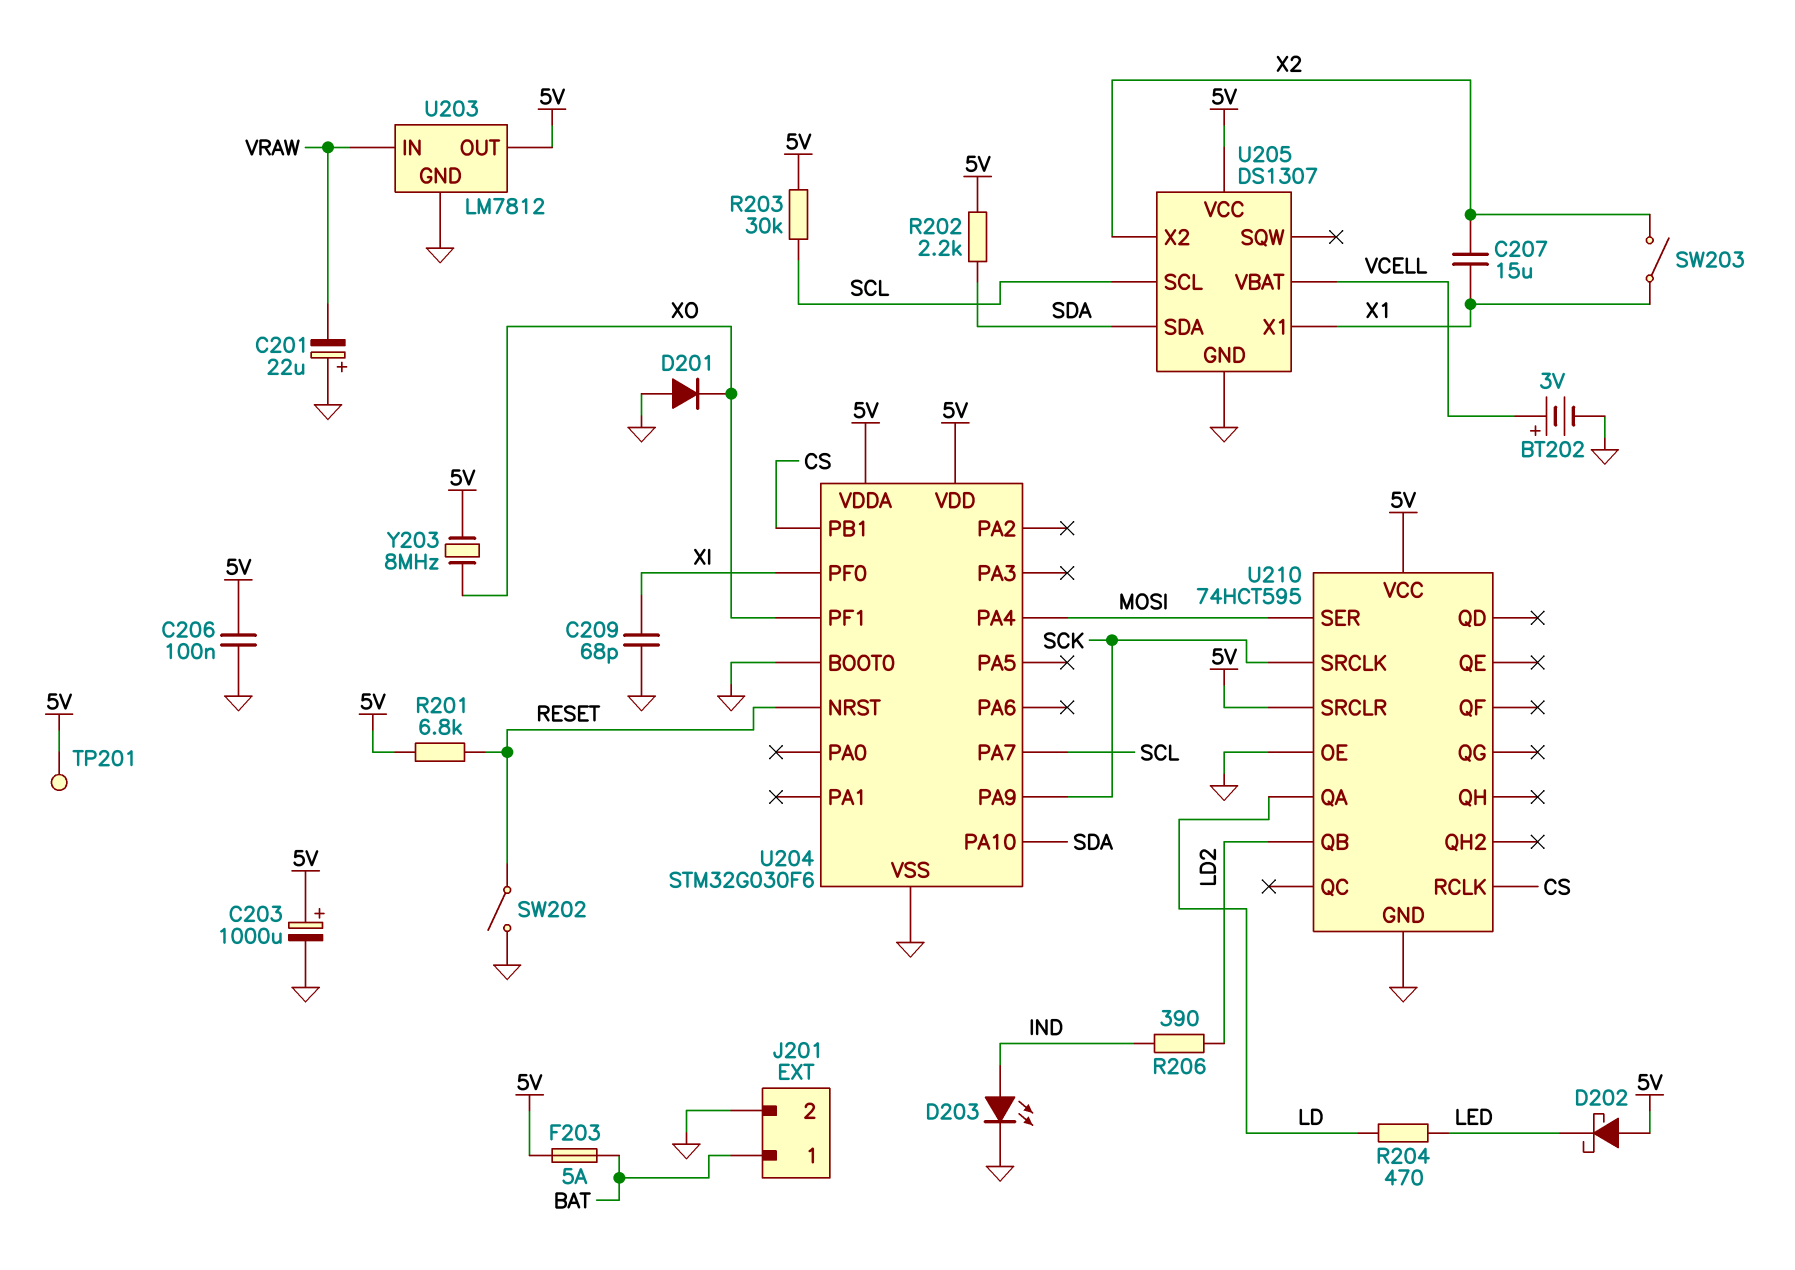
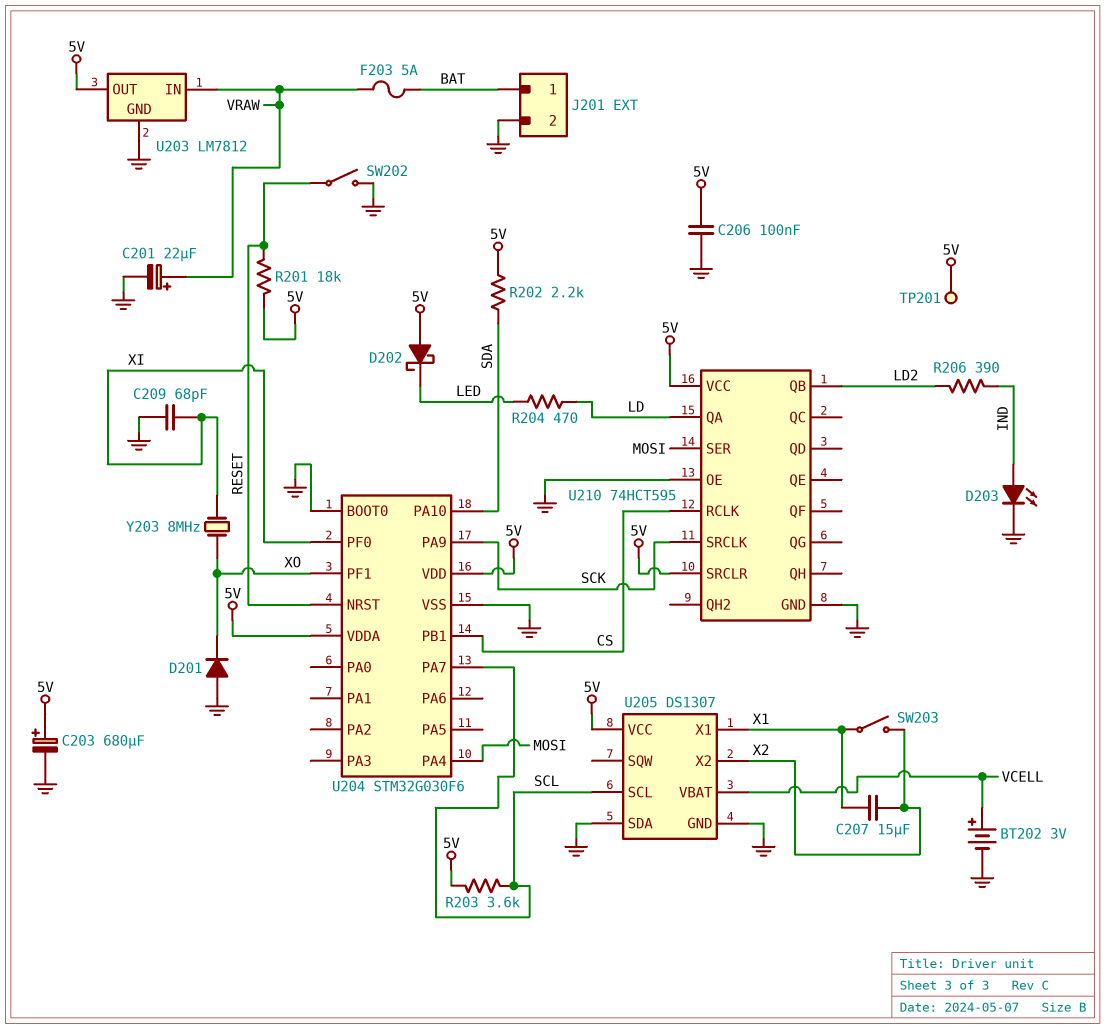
C201: 22uF (plus GND, minus VRAW) -> 22uF (plus VRAW, minus GND)
C203: 1000uF (plus 5V, minus GND) -> 680uF (plus 5V, minus GND)
F203: 5A (5V, BAT) -> 5A (BAT, VRAW)
R201: 6.8k (5V, RESET) -> 18k (5V, RESET)
R203: 30k (5V, SCL) -> 3.6k (5V, SCL)
U205 pin SDA: SDA -> GND
Y203: 8MHz (5V, XO) -> 8MHz (XI, XO)

